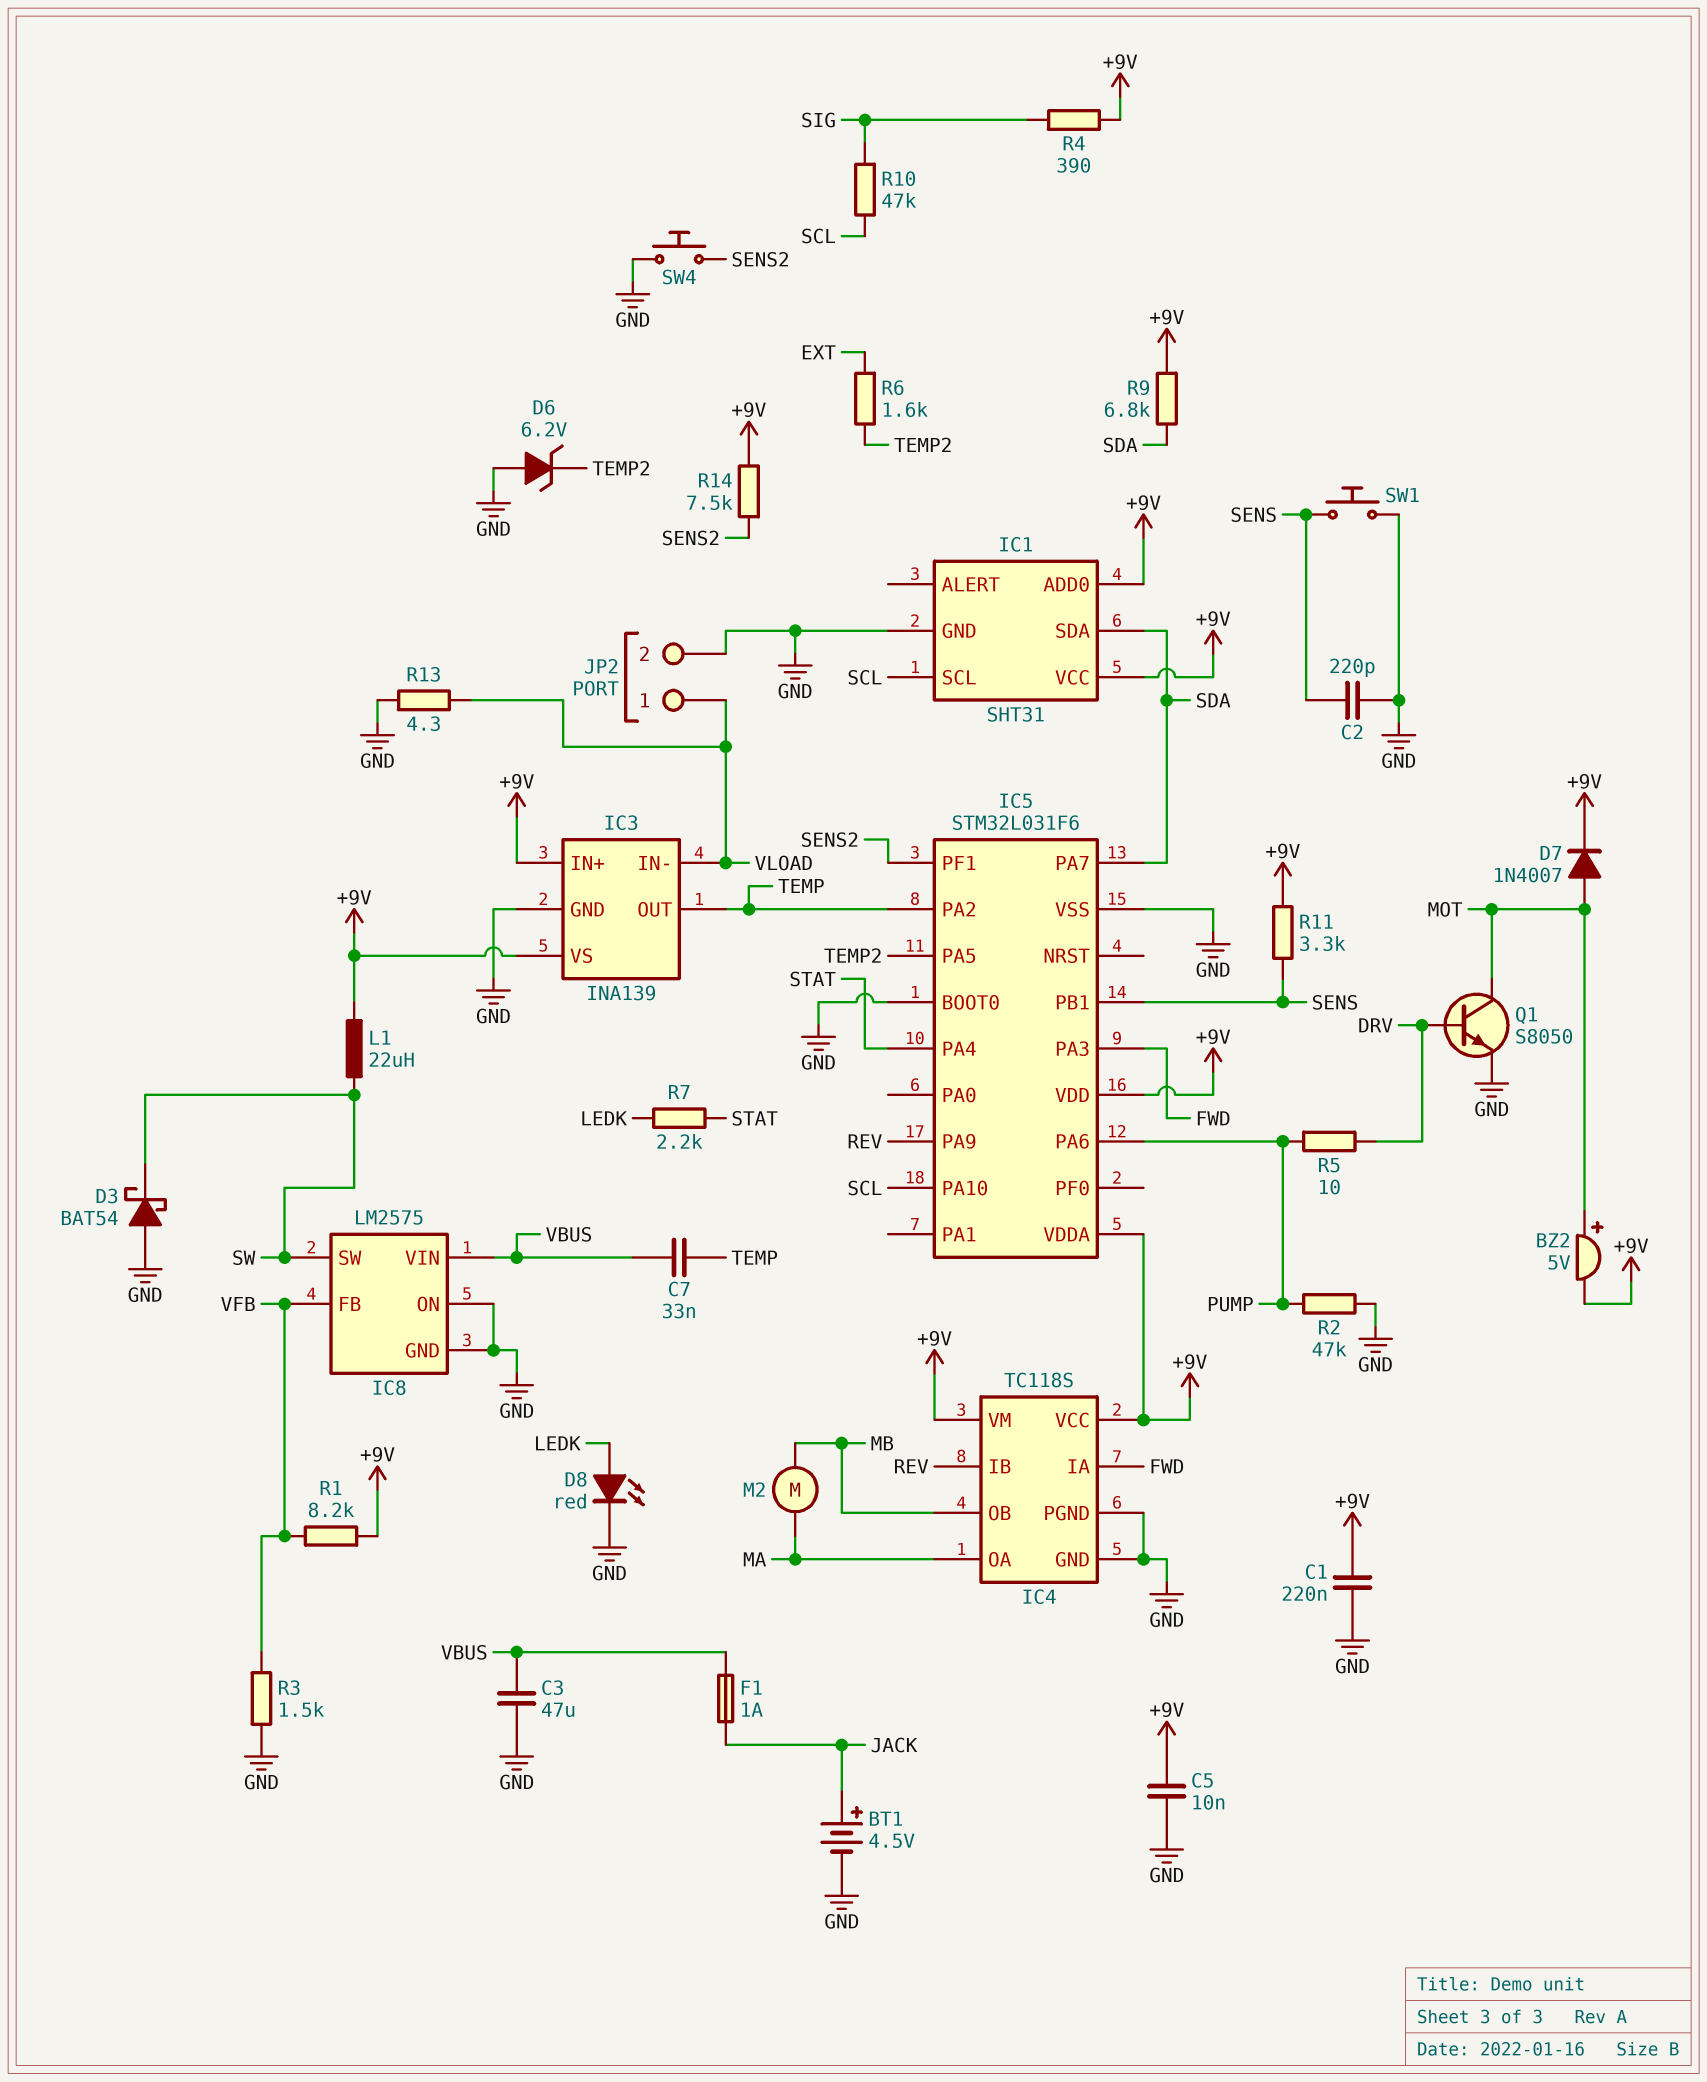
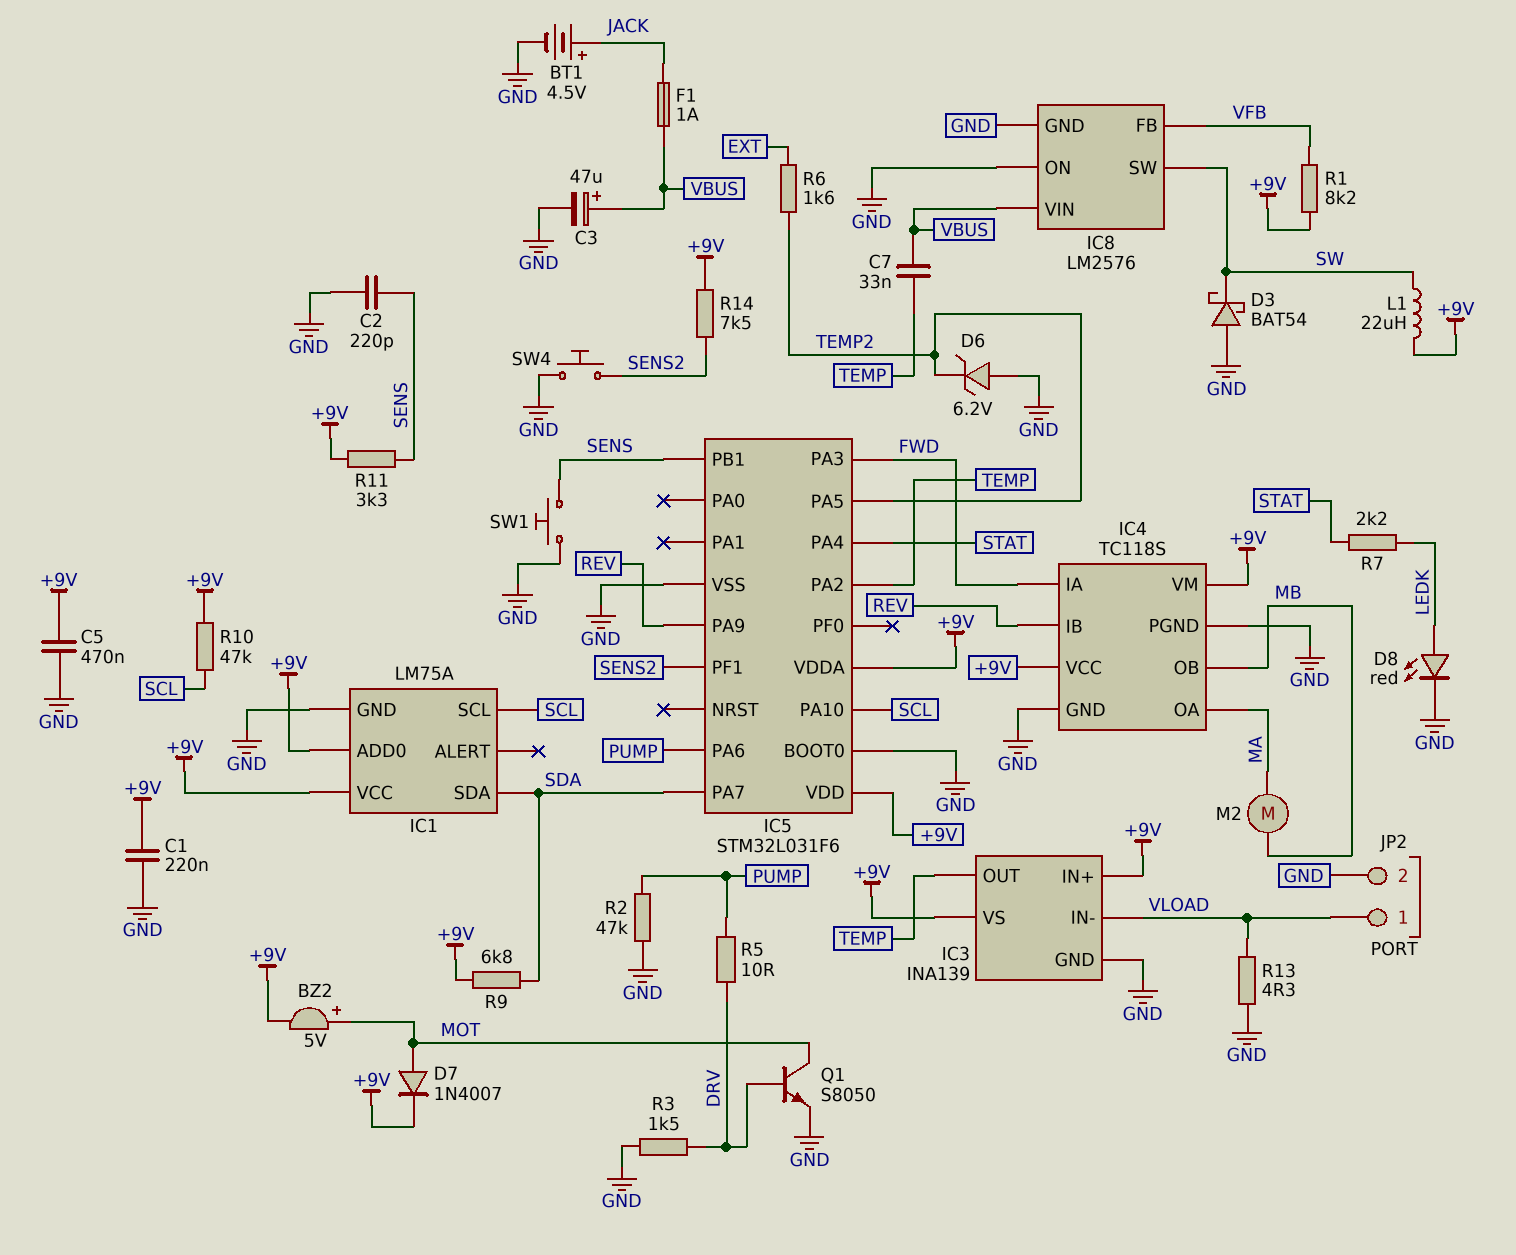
C3: 47uF (GND, VBUS) -> 47uF (plus VBUS, minus GND)
C5: 10nF (+9V, GND) -> 470nF (+9V, GND)
IC1: SHT31 -> LM75A
IC8: LM2575 -> LM2576
R3: 1.5k (GND, VFB) -> 1.5k (DRV, GND)
R4: 390 (+9V, SIG) -> none
R10: 47k (SCL, SIG) -> 47k (+9V, SCL)

